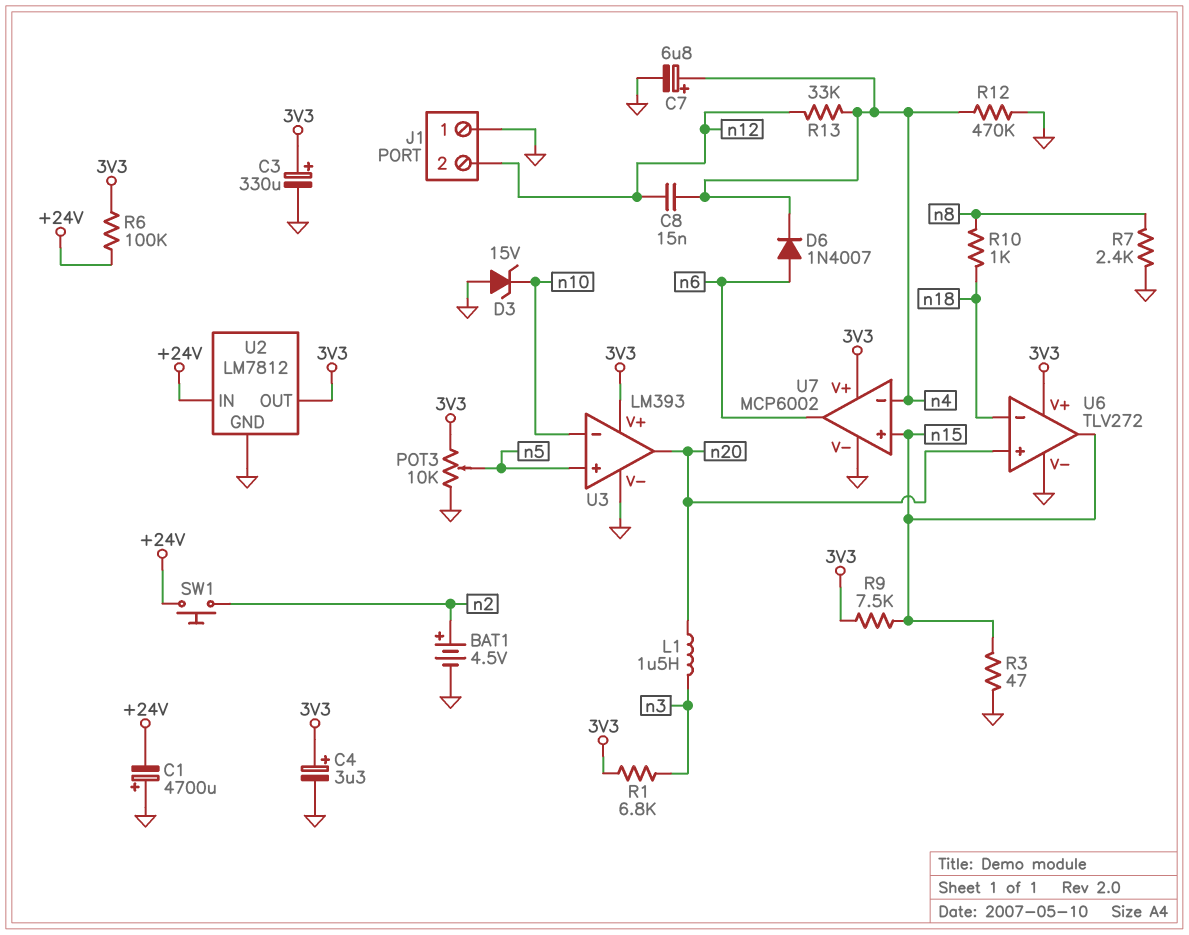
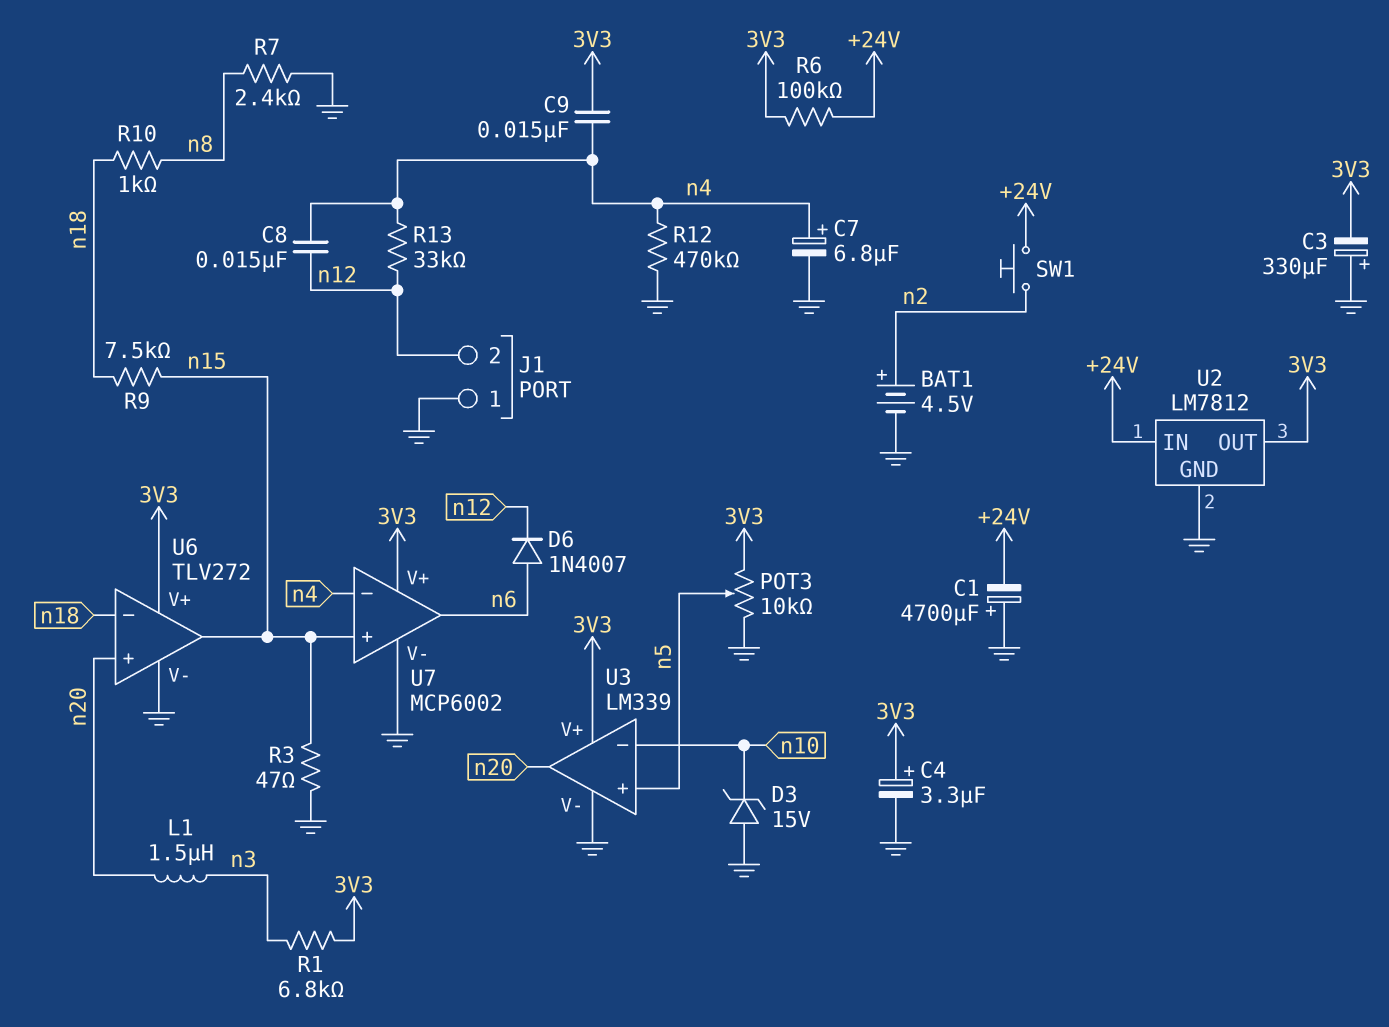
C3: 330uF (plus 3V3, minus GND) -> 330uF (plus GND, minus 3V3)
C9: none -> 15nF (3V3, n4)
D6: diode 1N4007 (A n6, K n4) -> diode 1N4007 (A n6, K n12)
R9: 7.5k (3V3, n15) -> 7.5k (n15, n18)
U3: LM393 -> LM339

